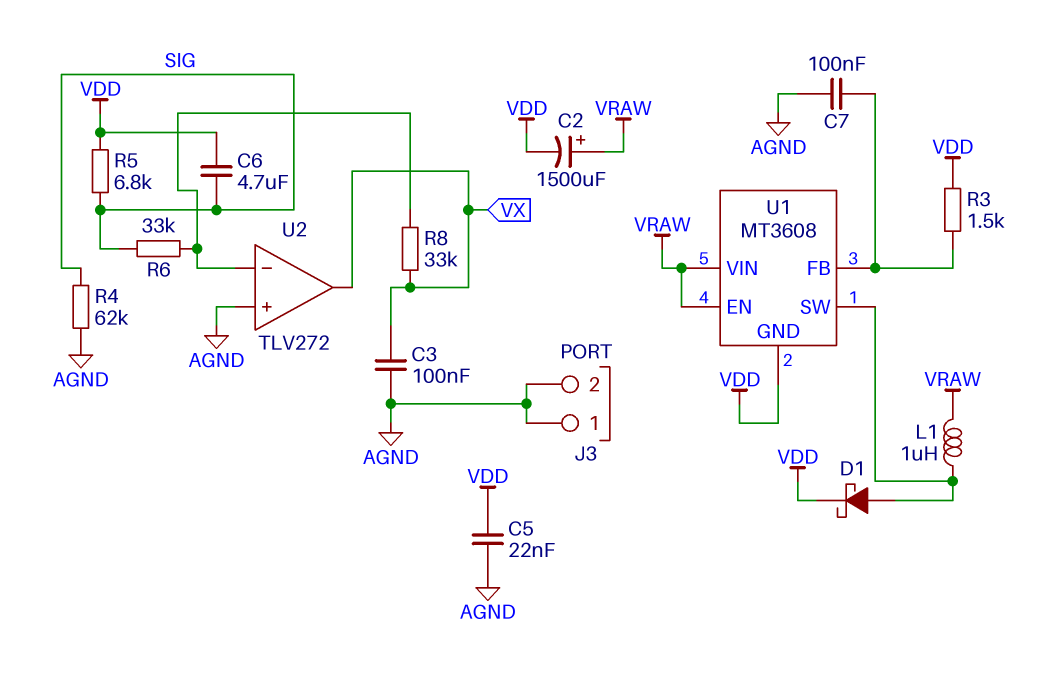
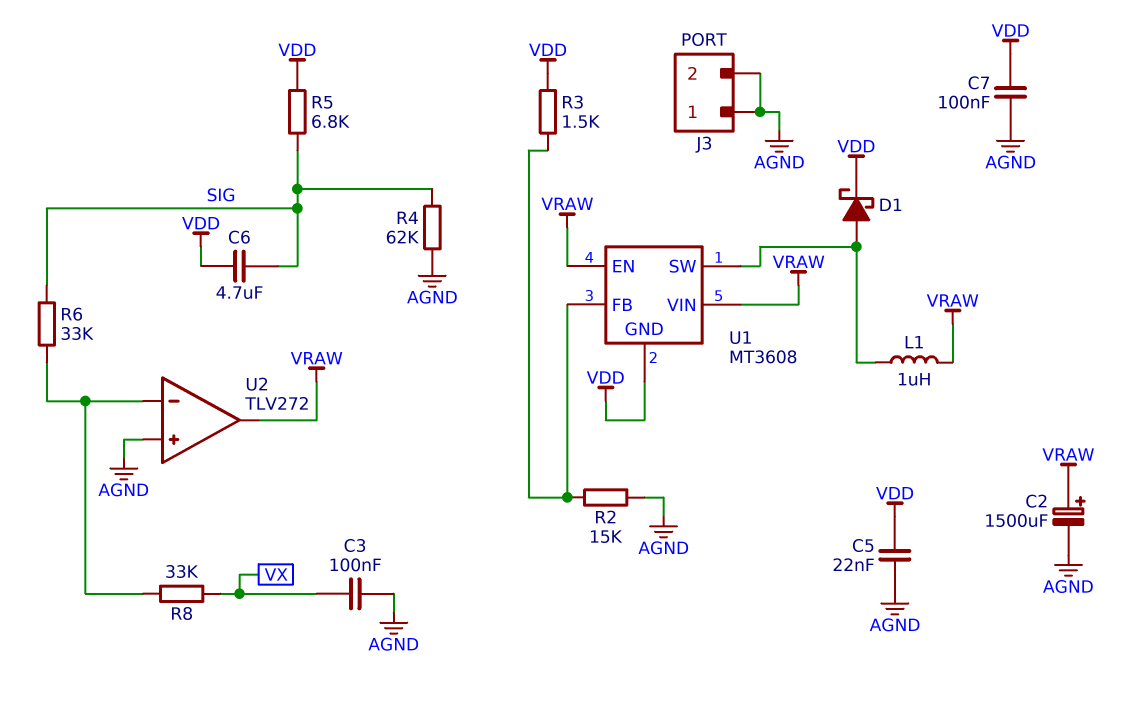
C2: 1500uF (plus VRAW, minus VDD) -> 1500uF (plus VRAW, minus AGND)
C7: 100nF (AGND, U1/FB) -> 100nF (AGND, VDD)
R2: none -> 15k (AGND, U1/FB)
U2 pin out: VX -> VRAW

